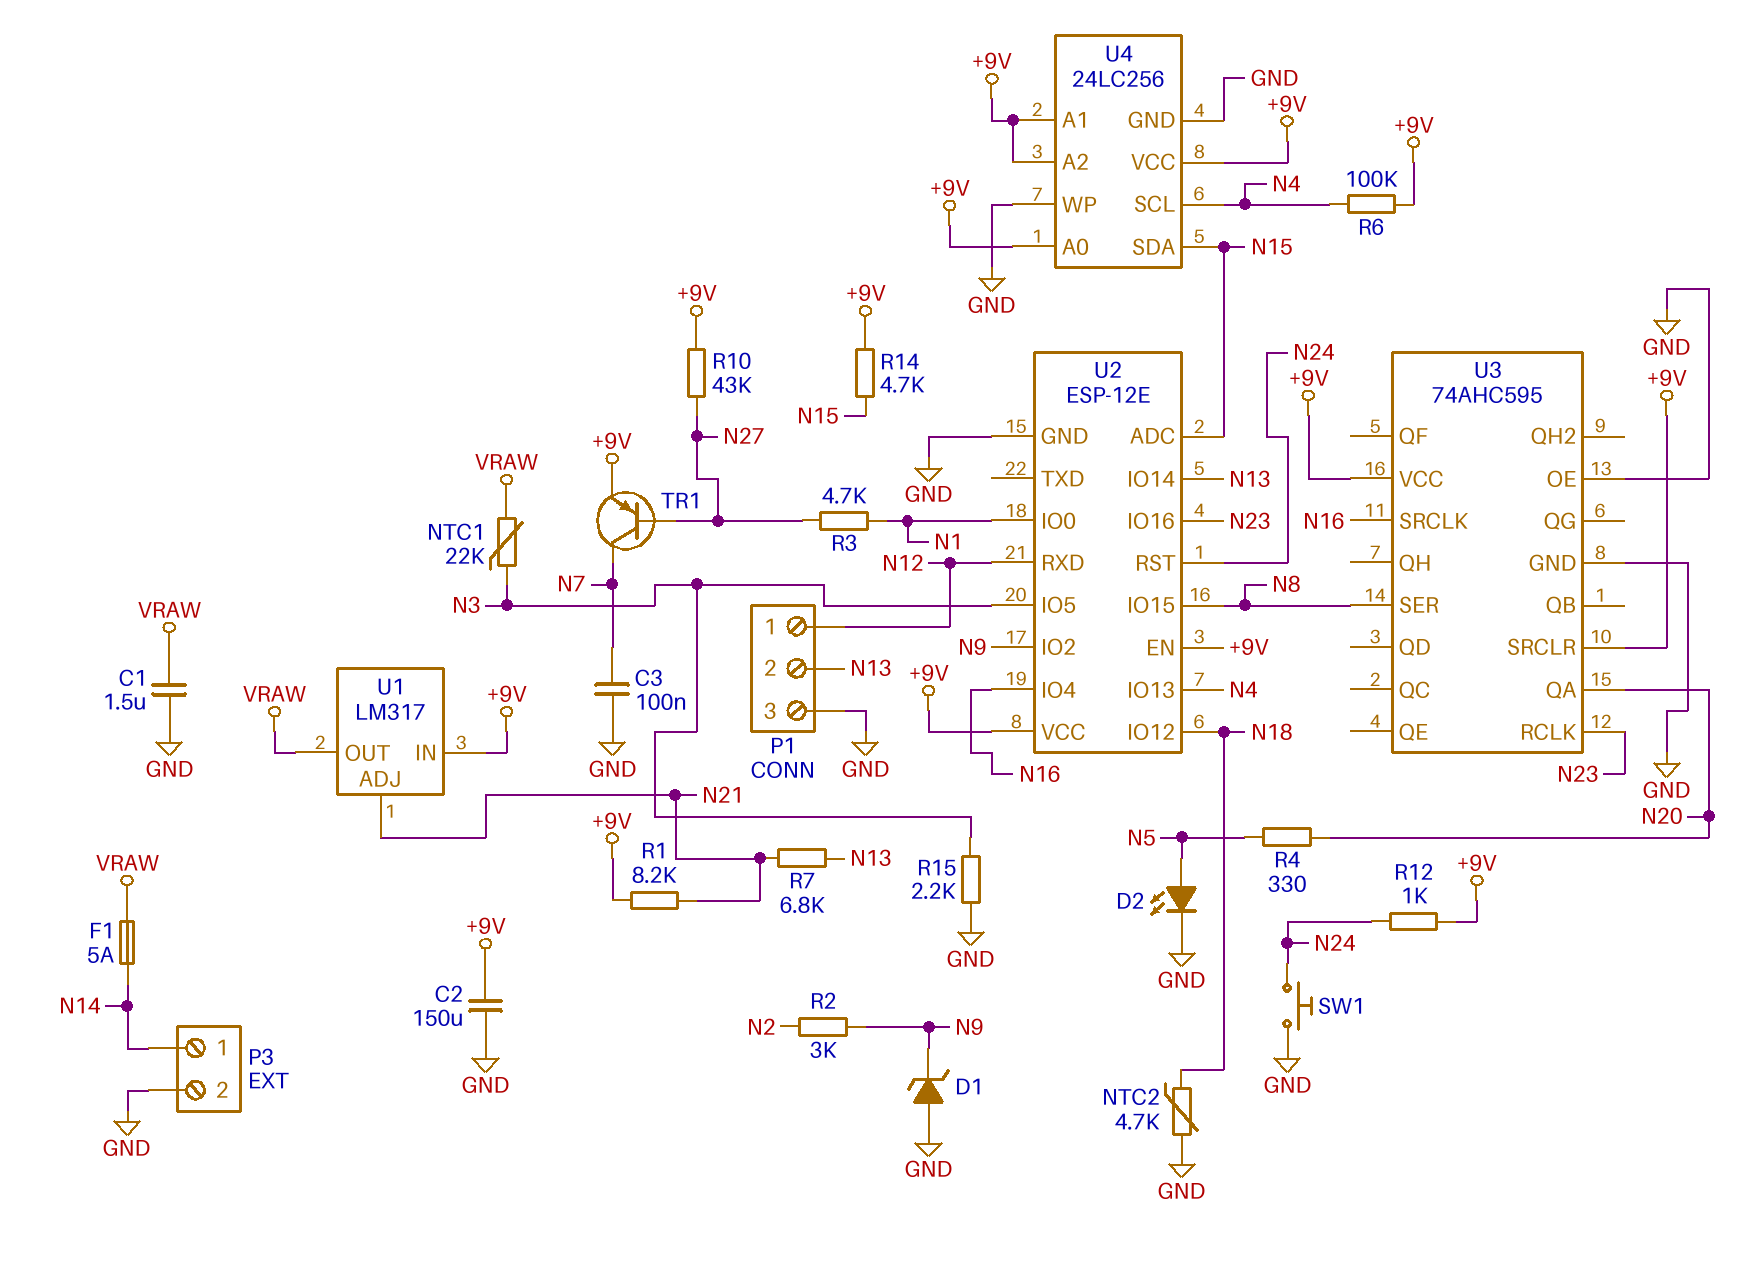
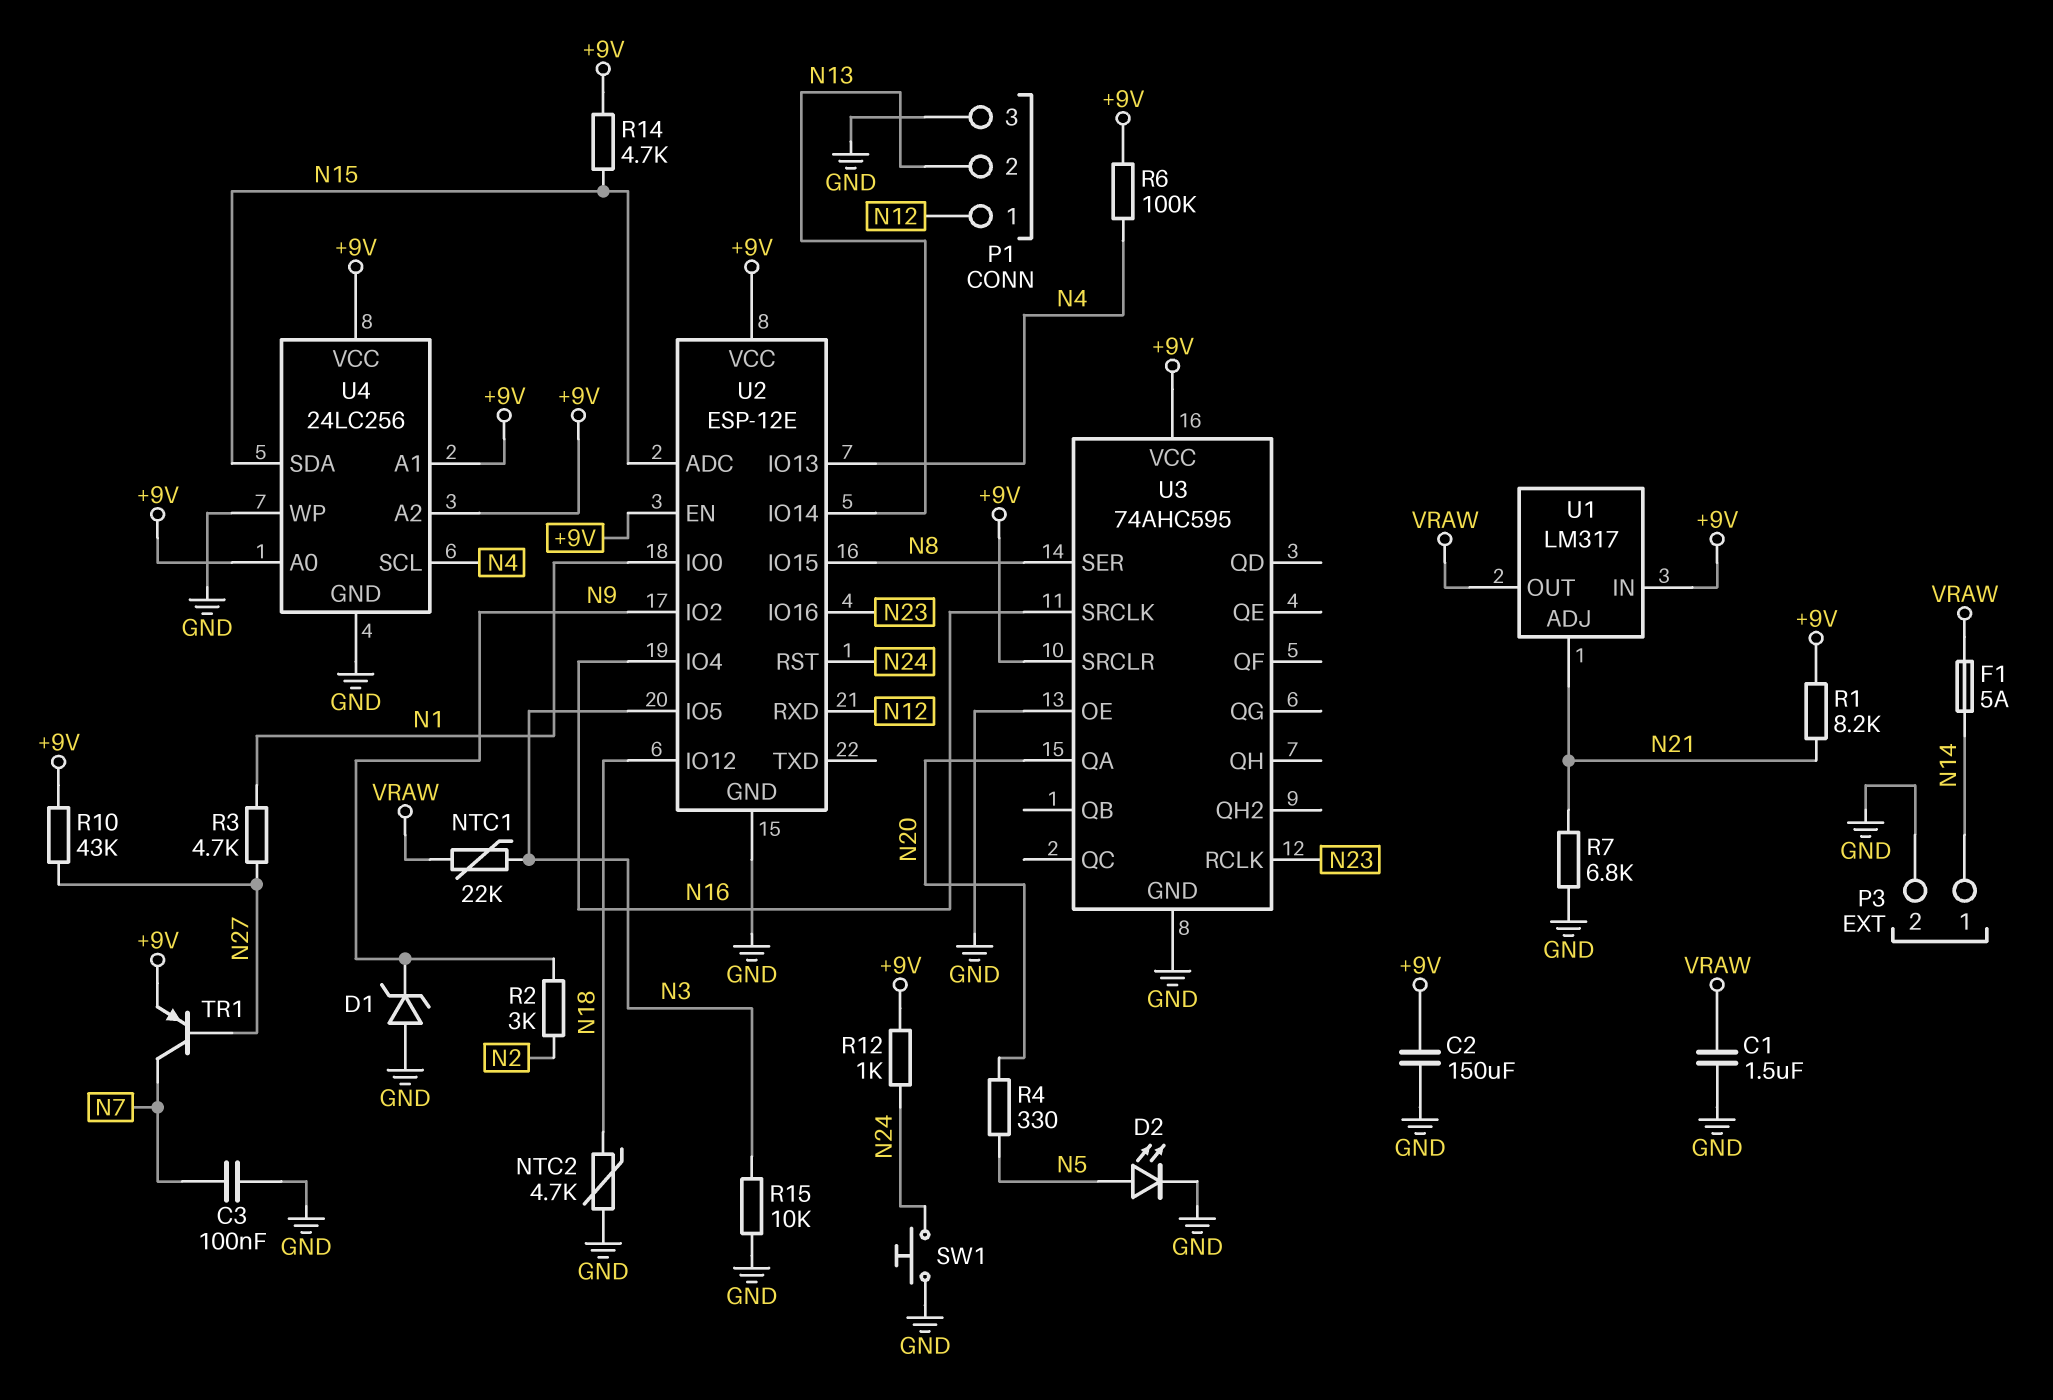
R7: 6.8k (N13, N21) -> 6.8k (GND, N21)
R15: 2.2k (GND, N3) -> 10k (GND, N3)

